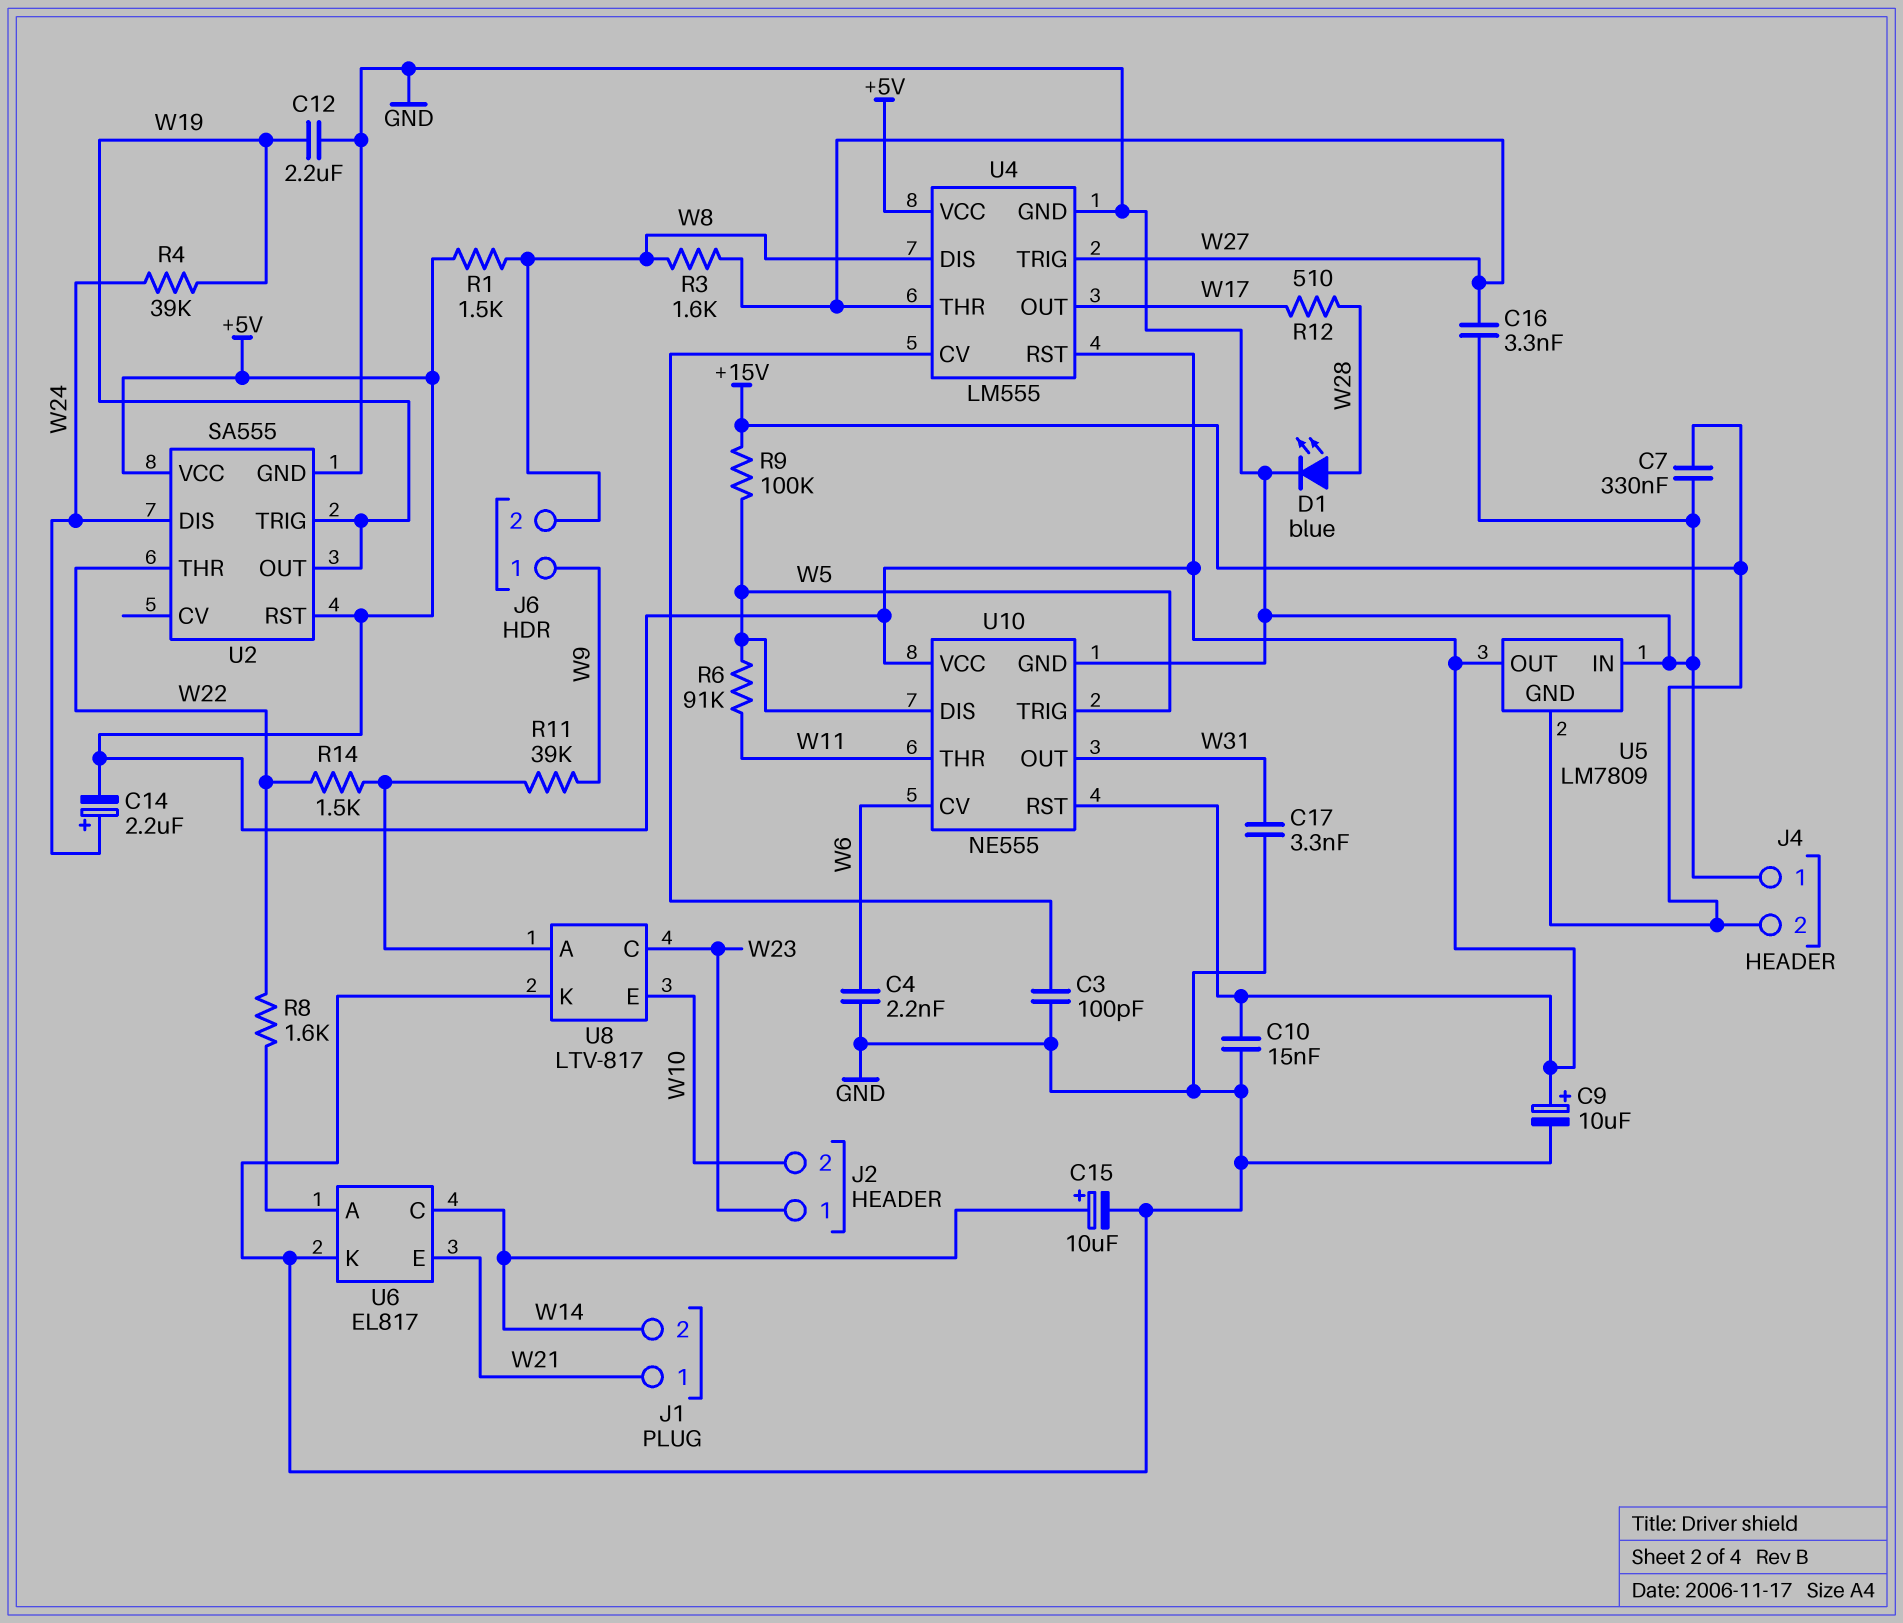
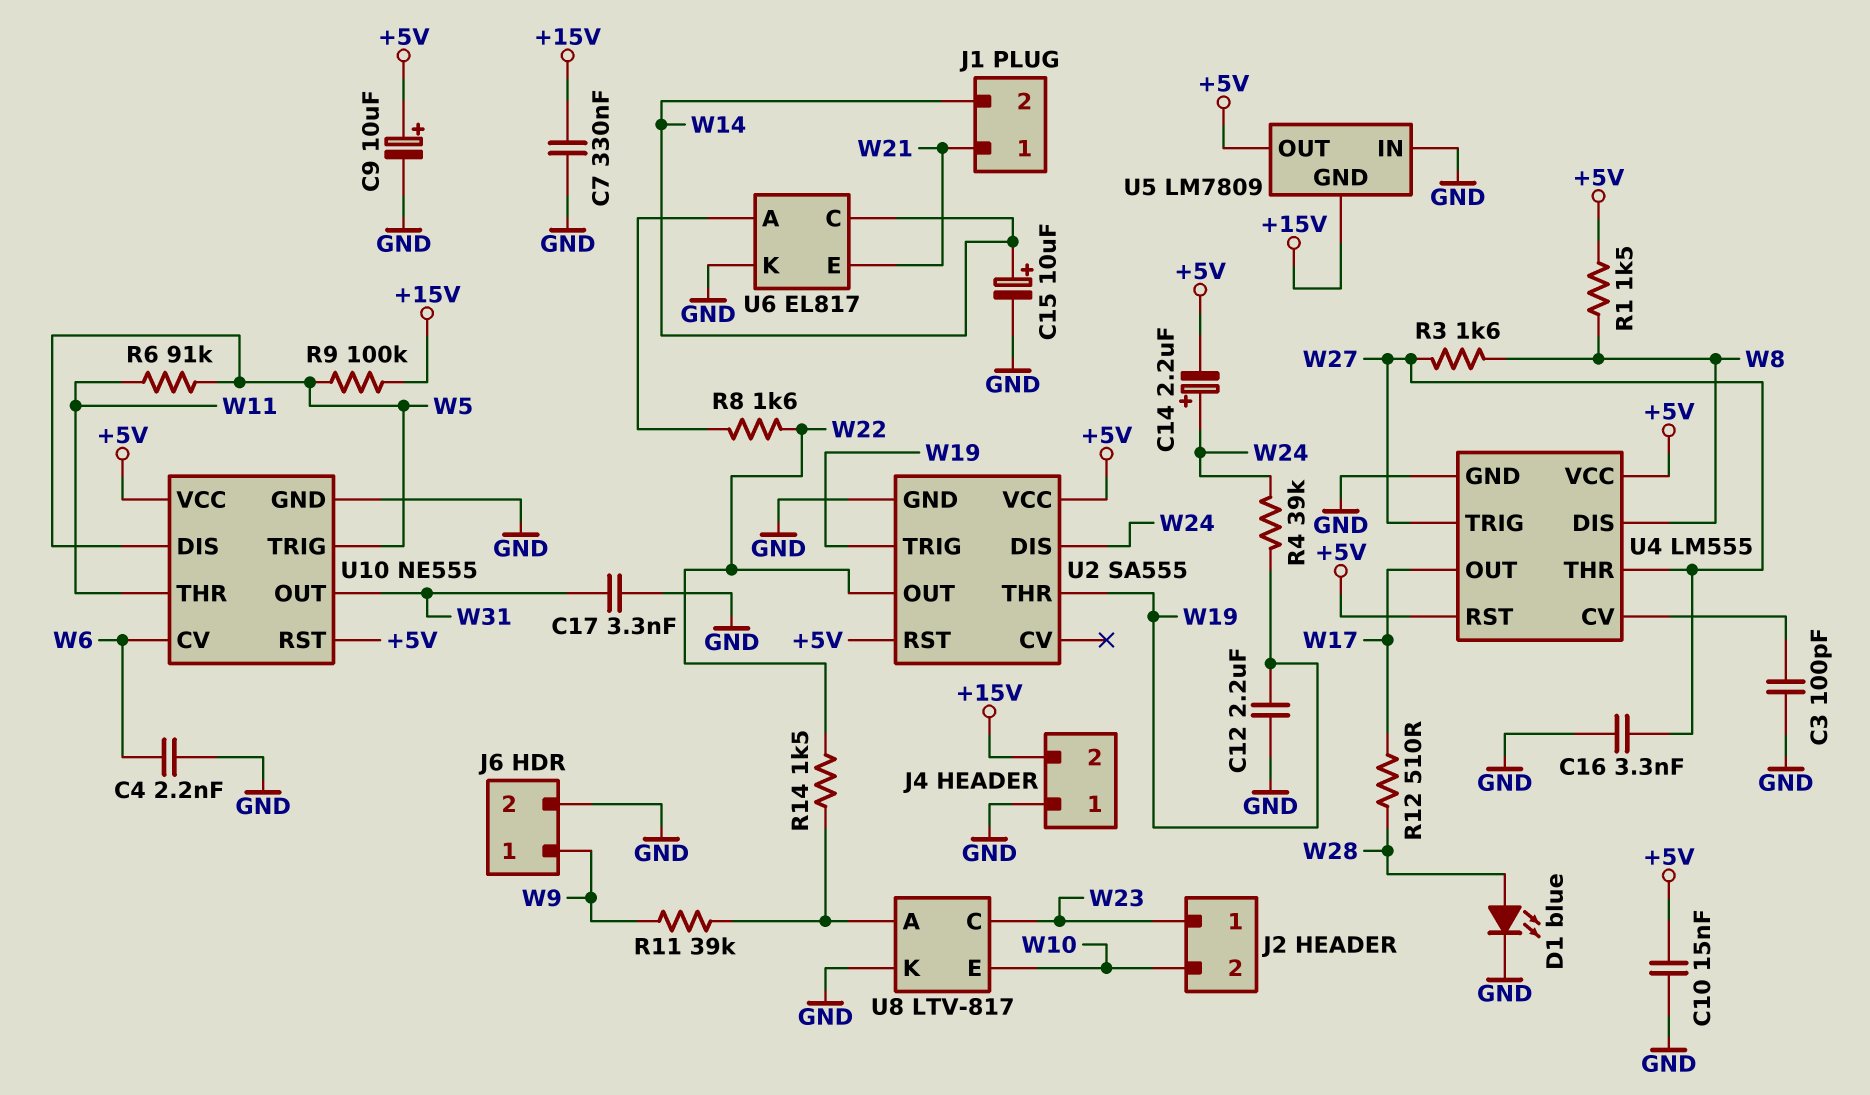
J6 pin 2: W8 -> GND
U2 pin OUT: W19 -> W22
U2 pin THR: W22 -> W19

